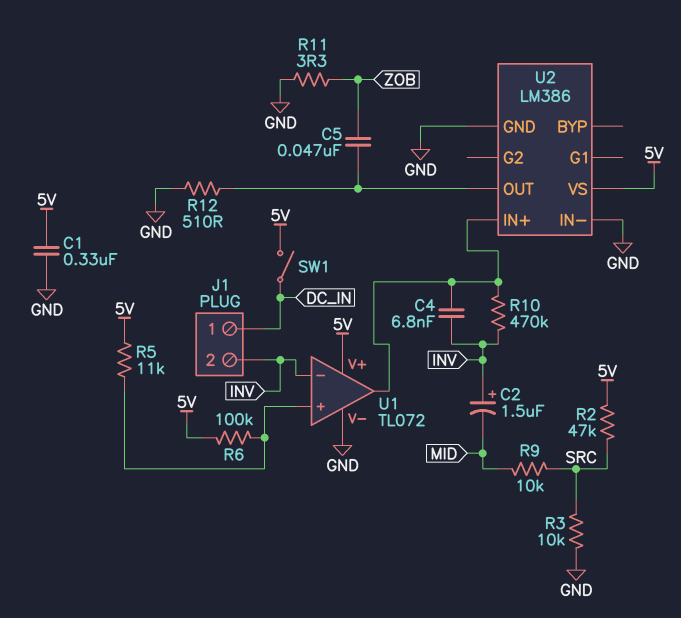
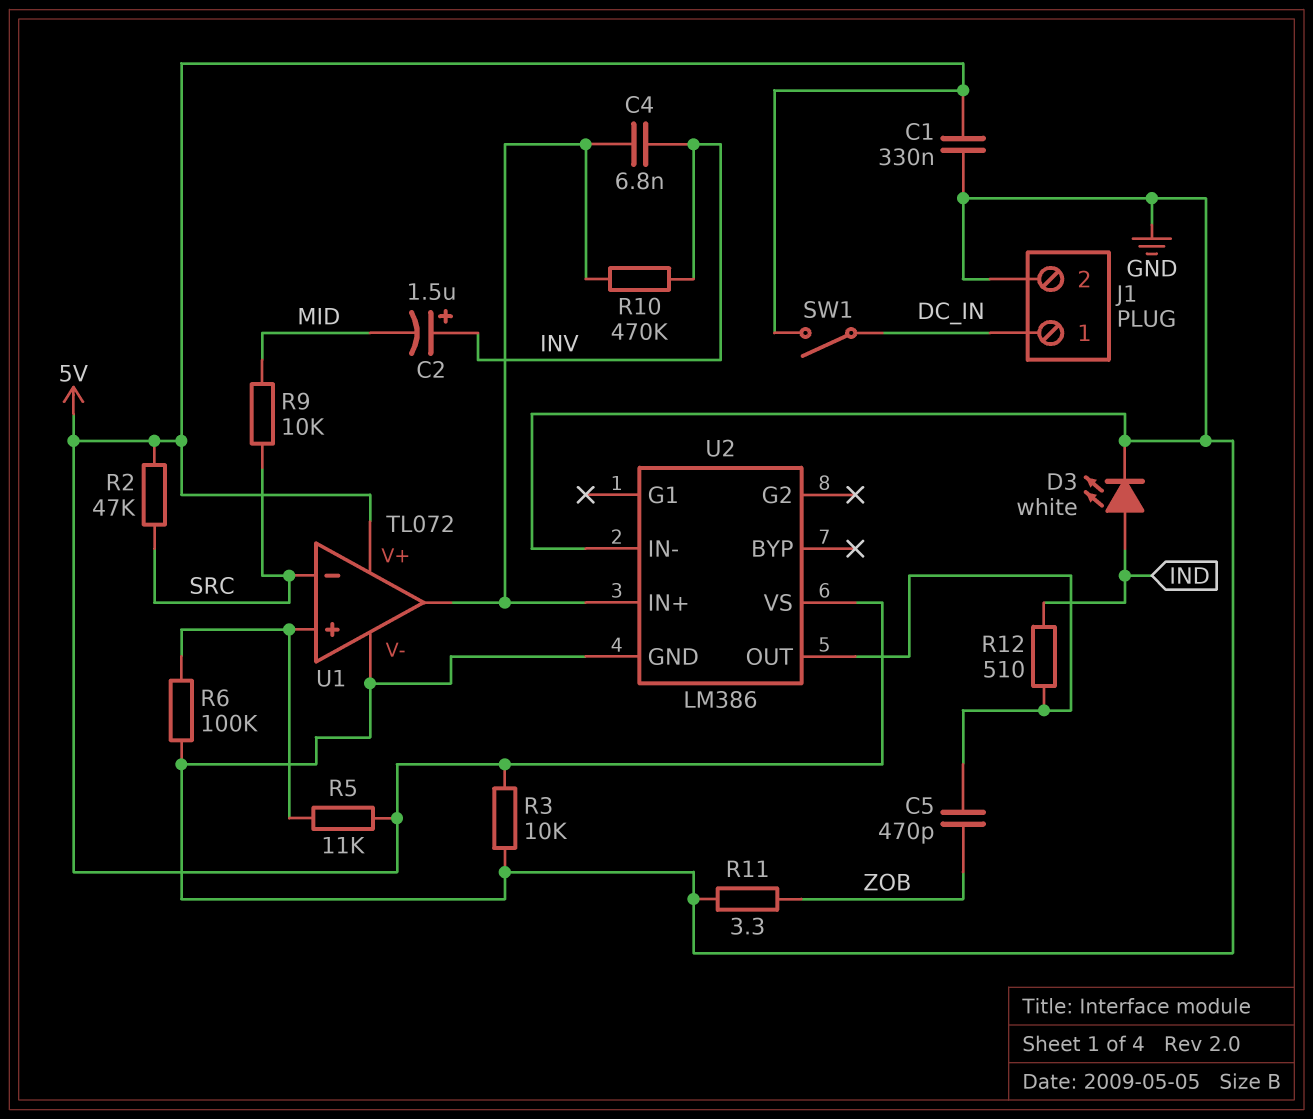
C5: 47nF (U2/OUT, ZOB) -> 470pF (U2/OUT, ZOB)
D3: none -> LED white (A IND, K GND)
J1 pin 2: INV -> GND
R3: 10k (GND, SRC) -> 10k (5V, GND)
R6: 100k (5V, U1/in+) -> 100k (GND, U1/in+)
R12: 510 (GND, U2/OUT) -> 510 (IND, U2/OUT)
U1 pin in-: INV -> SRC

